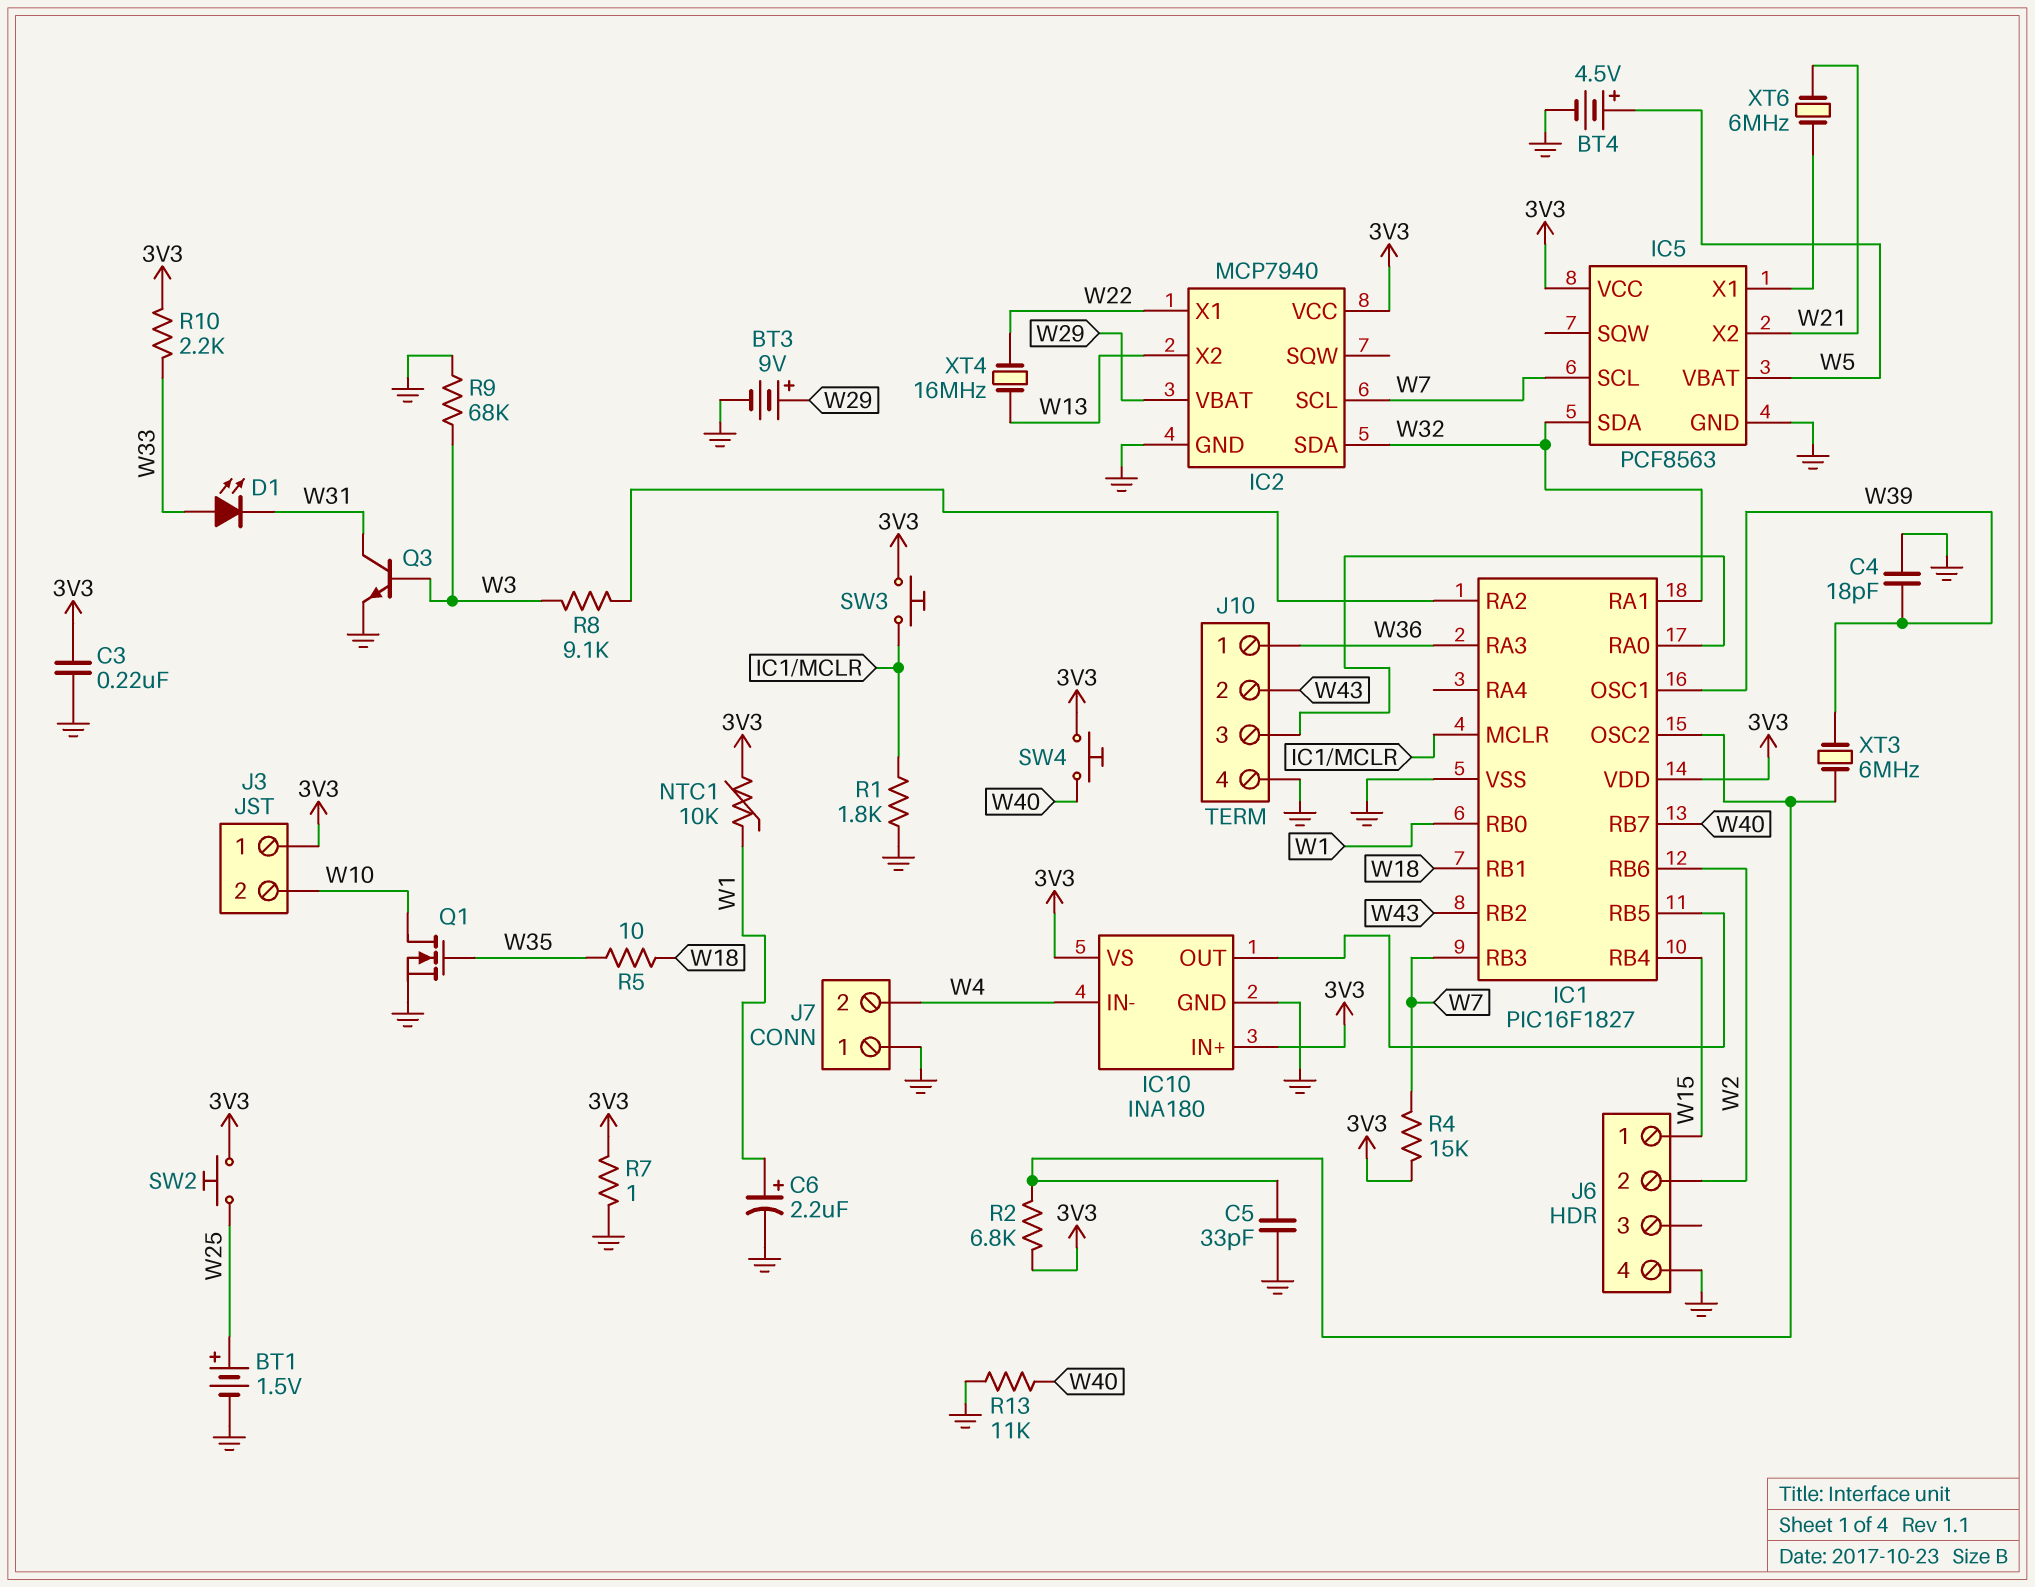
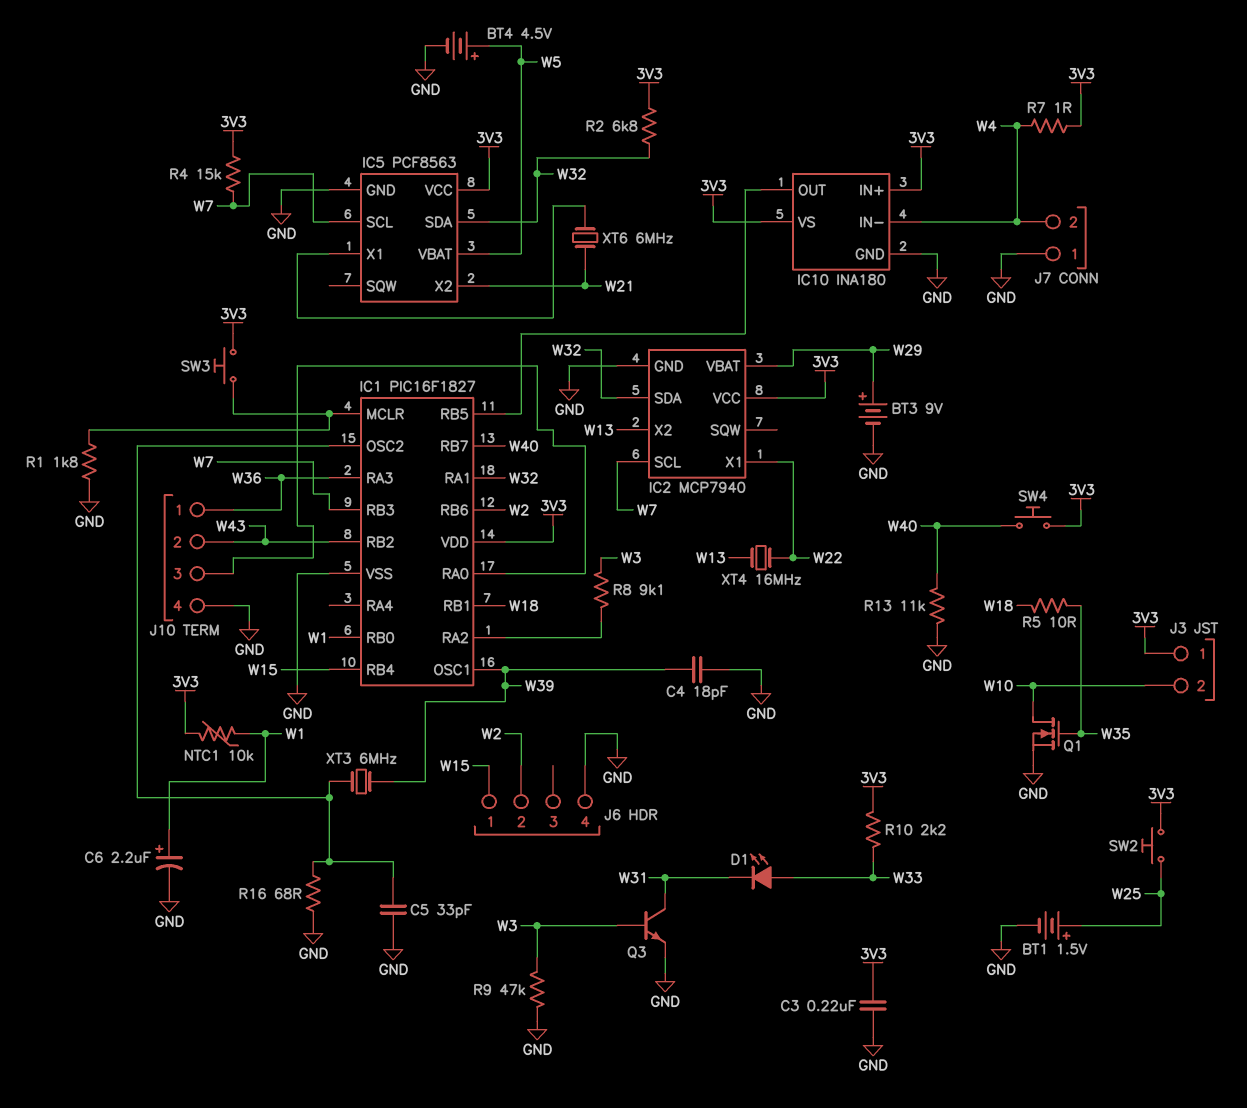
R2: 6.8k (3V3, IC1/OSC2) -> 6.8k (3V3, W32)
R7: 1 (3V3, GND) -> 1 (3V3, W4)
R9: 68k (GND, W3) -> 47k (GND, W3)
R16: none -> 68 (GND, IC1/OSC2)

